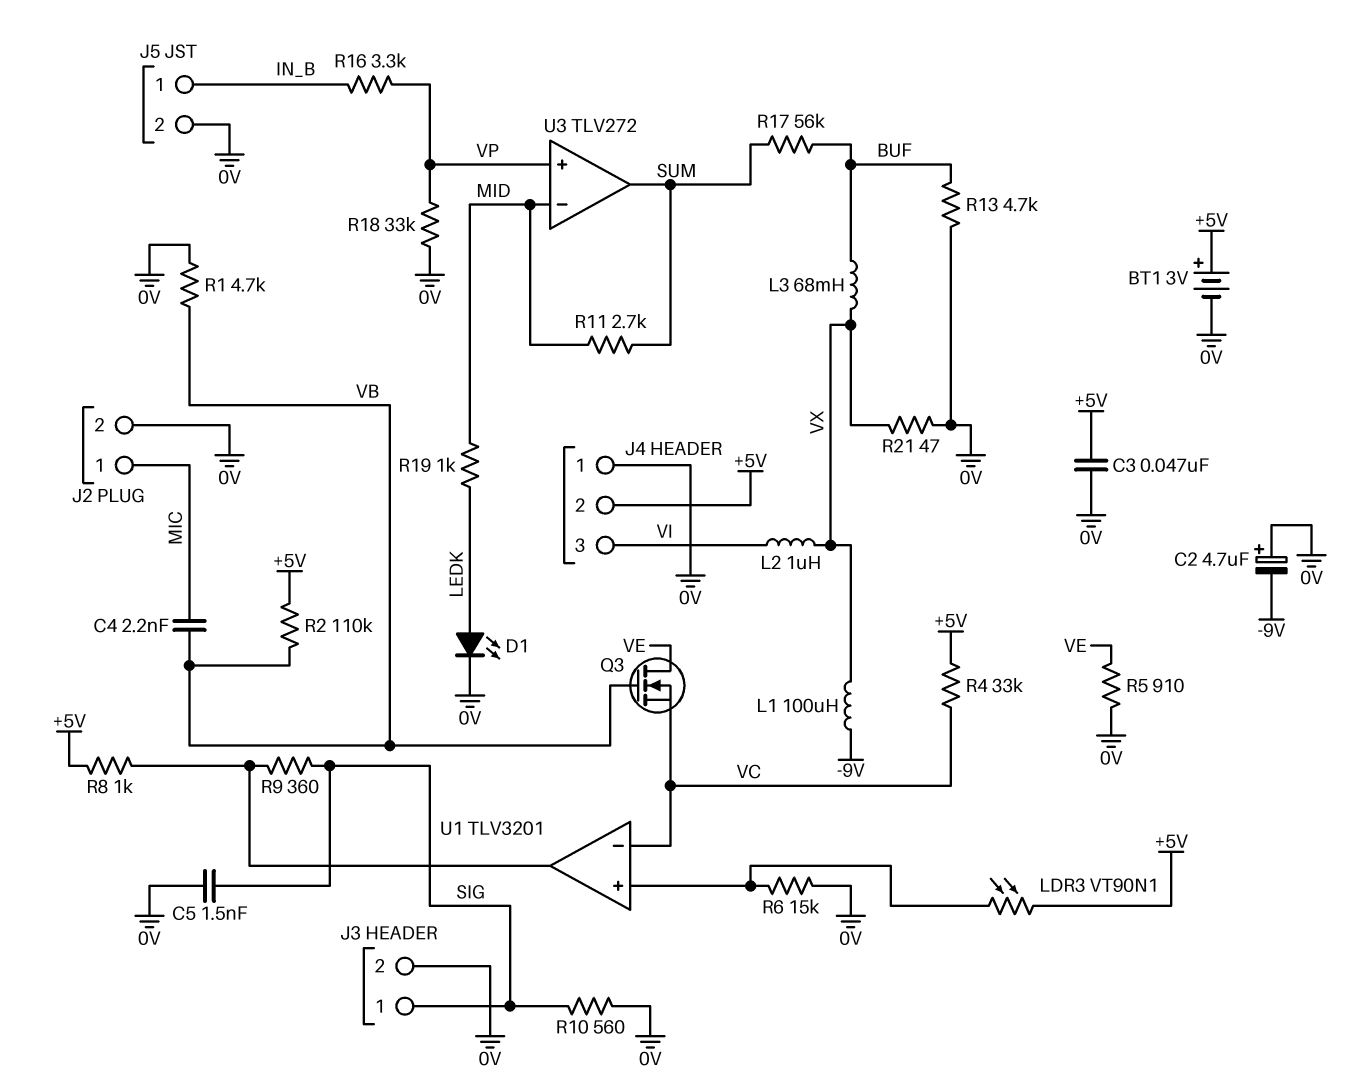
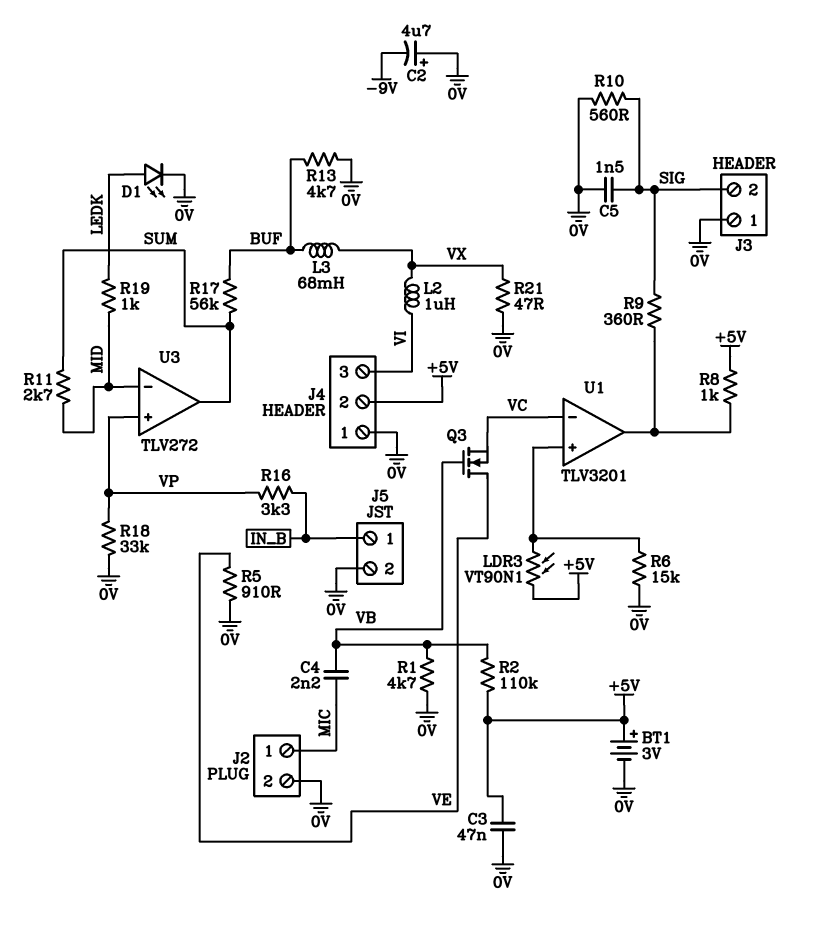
J3 pin 1: SIG -> 0V
J3 pin 2: 0V -> SIG
L1: 100uH (-9V, VX) -> none
R4: 33k (+5V, VC) -> none

